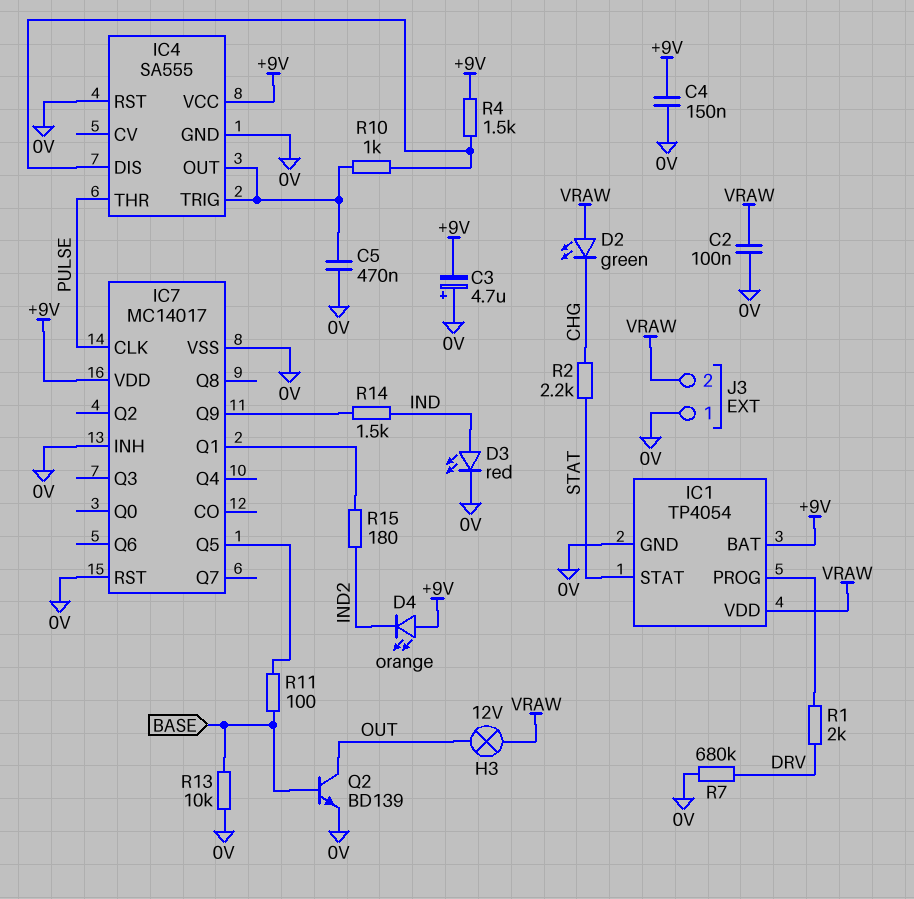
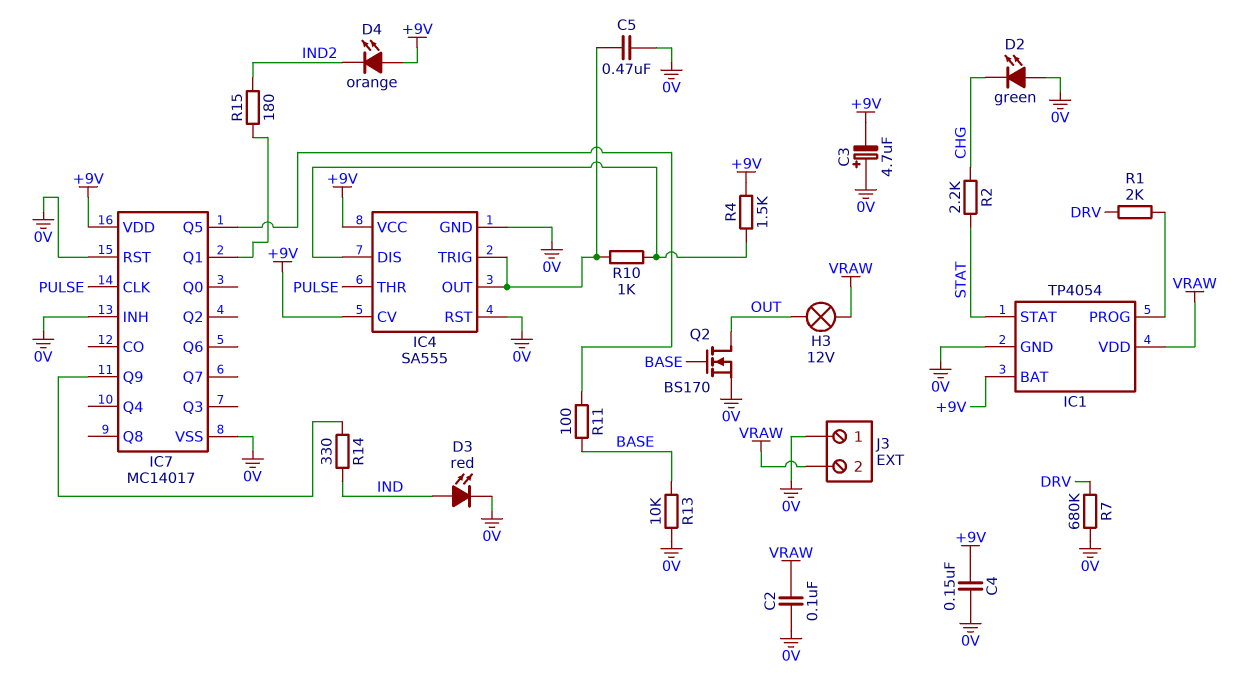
D2: LED green (A VRAW, K CHG) -> LED green (A 0V, K CHG)
IC4 pin CV: none -> +9V
Q2: NPN BD139 (B BASE, C OUT, E 0V) -> NMOS BS170 (G BASE, D OUT, S 0V)
R14: 1.5k (IC7/Q9, IND) -> 330 (IC7/Q9, IND)

